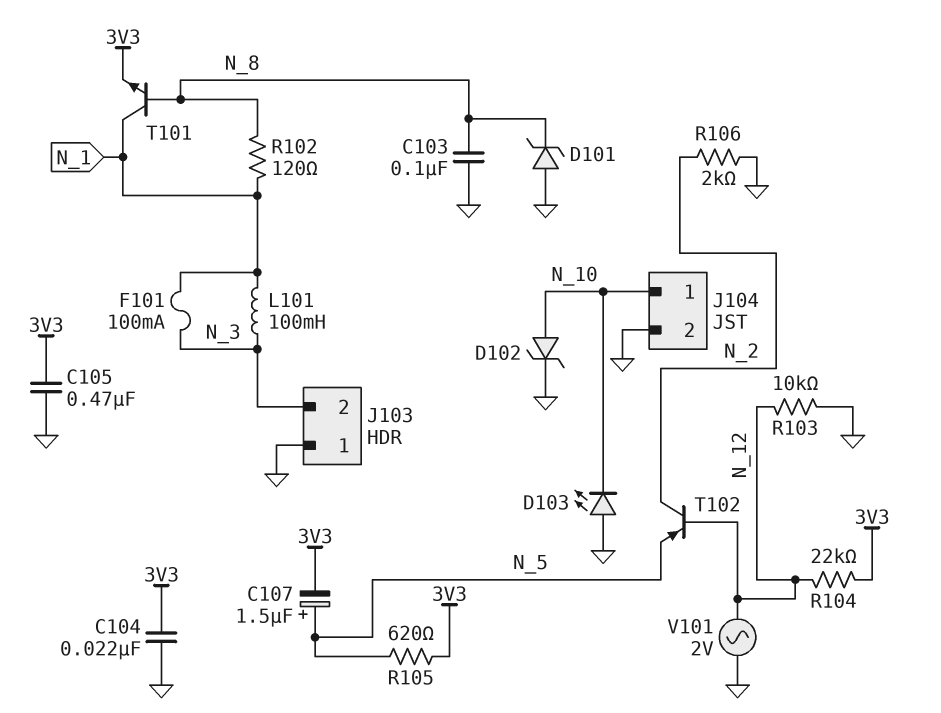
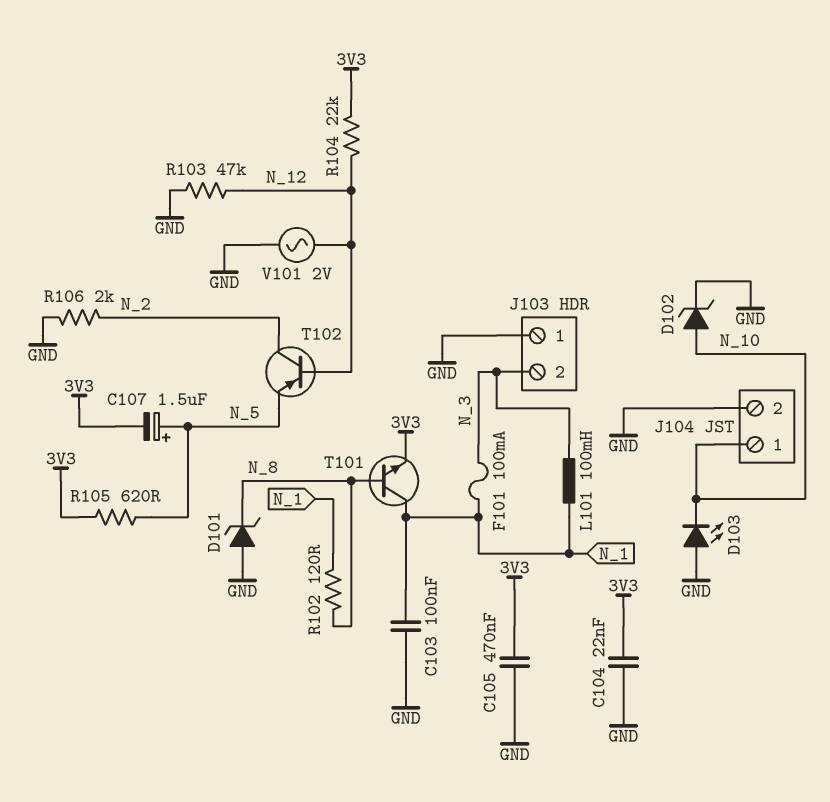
C103: 100nF (GND, N_8) -> 100nF (GND, N_1)
R103: 10k (GND, N_12) -> 47k (GND, N_12)

